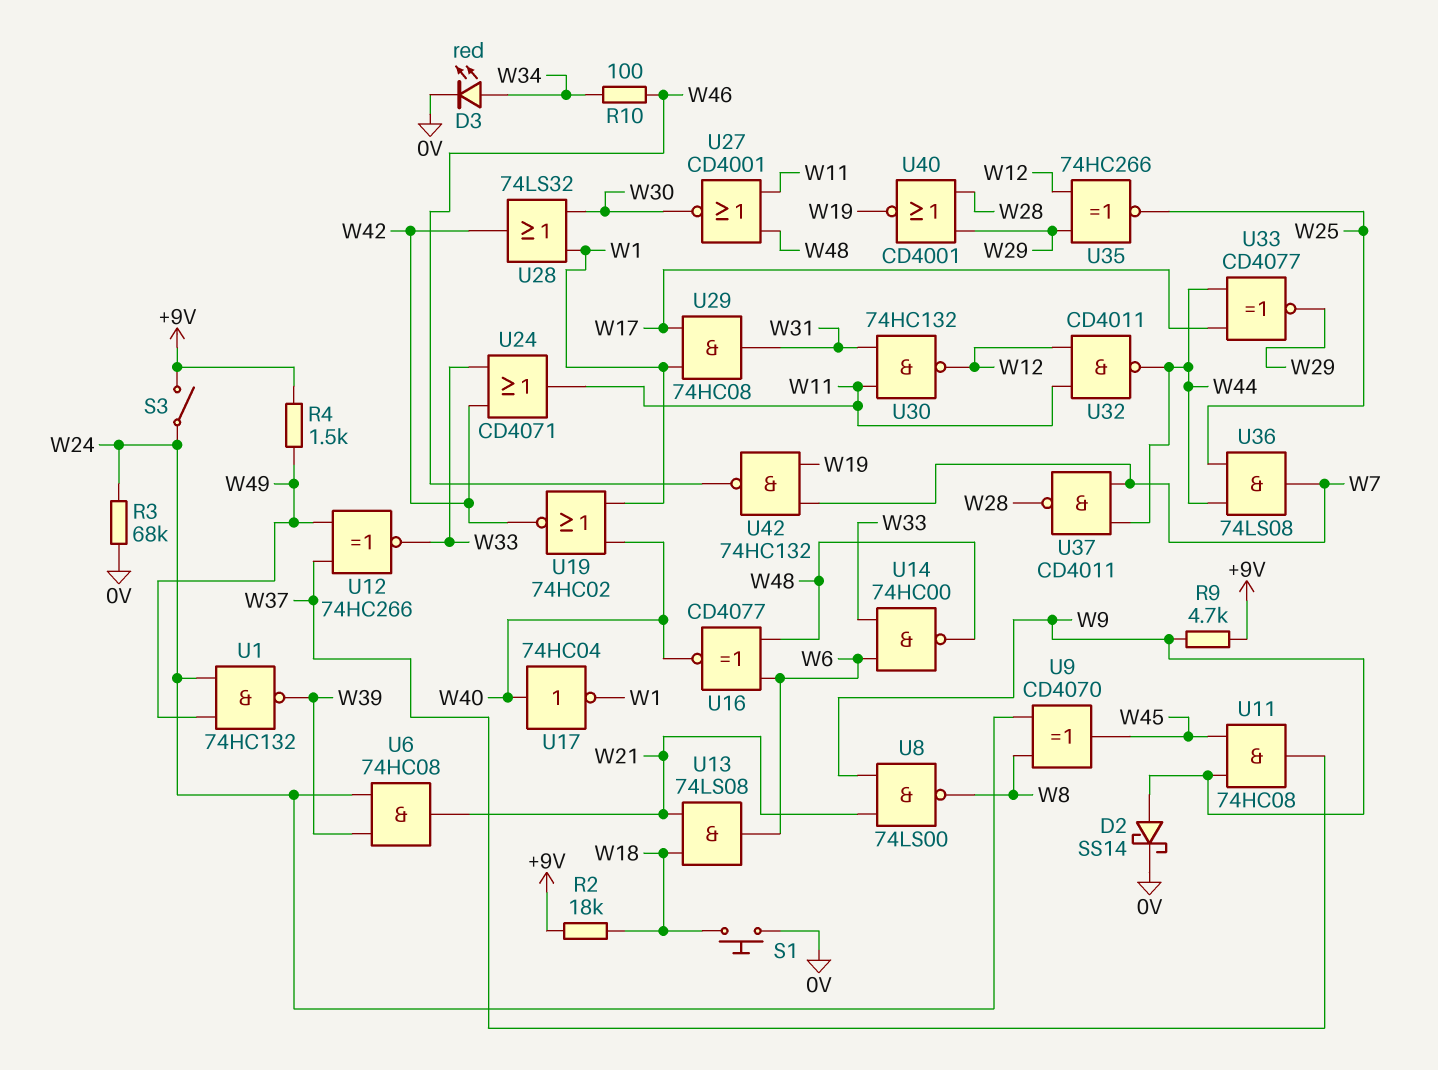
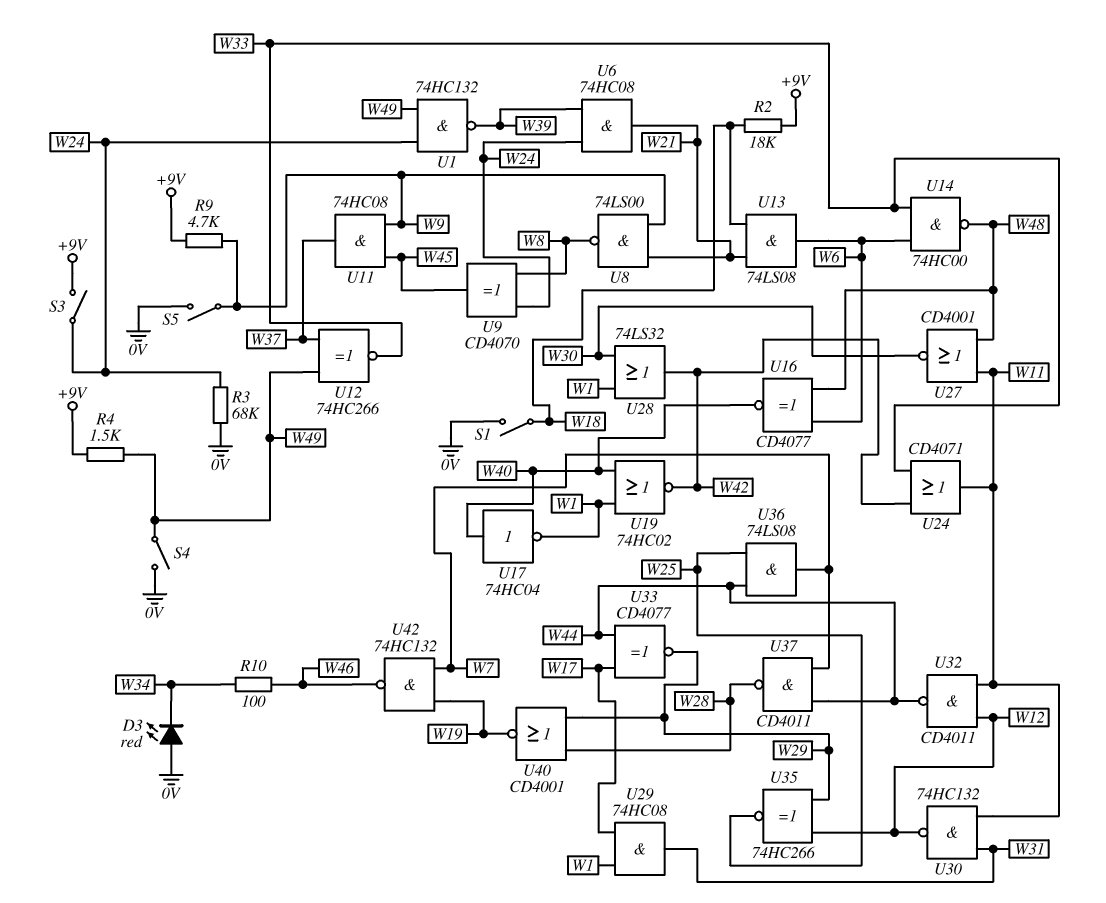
D2: schottky SS14 (A W9, K 0V) -> none
D3: LED red (A W34, K 0V) -> LED red (A 0V, K W34)
S1: button (0V, W18) -> switch (0V, W18)
S4: none -> switch (0V, W49)
S5: none -> switch (0V, W9)

